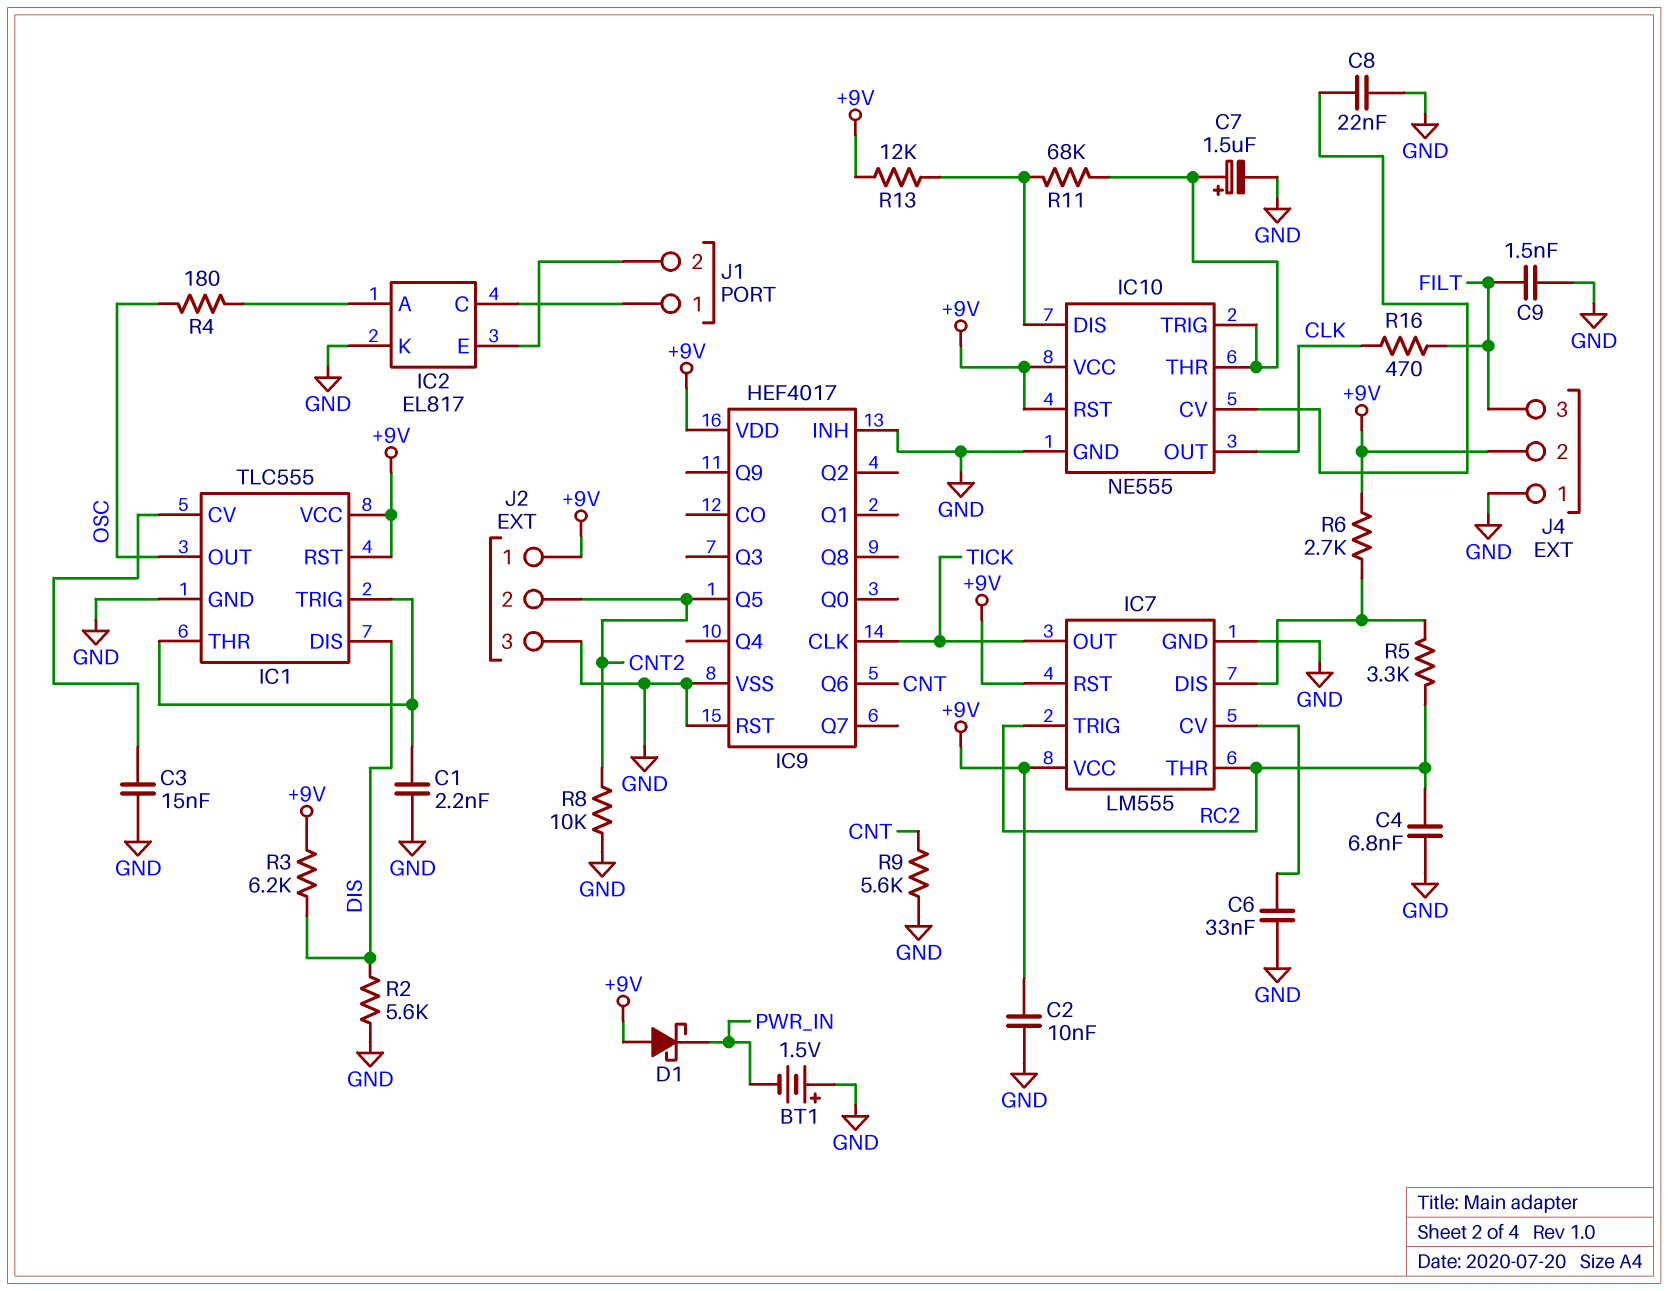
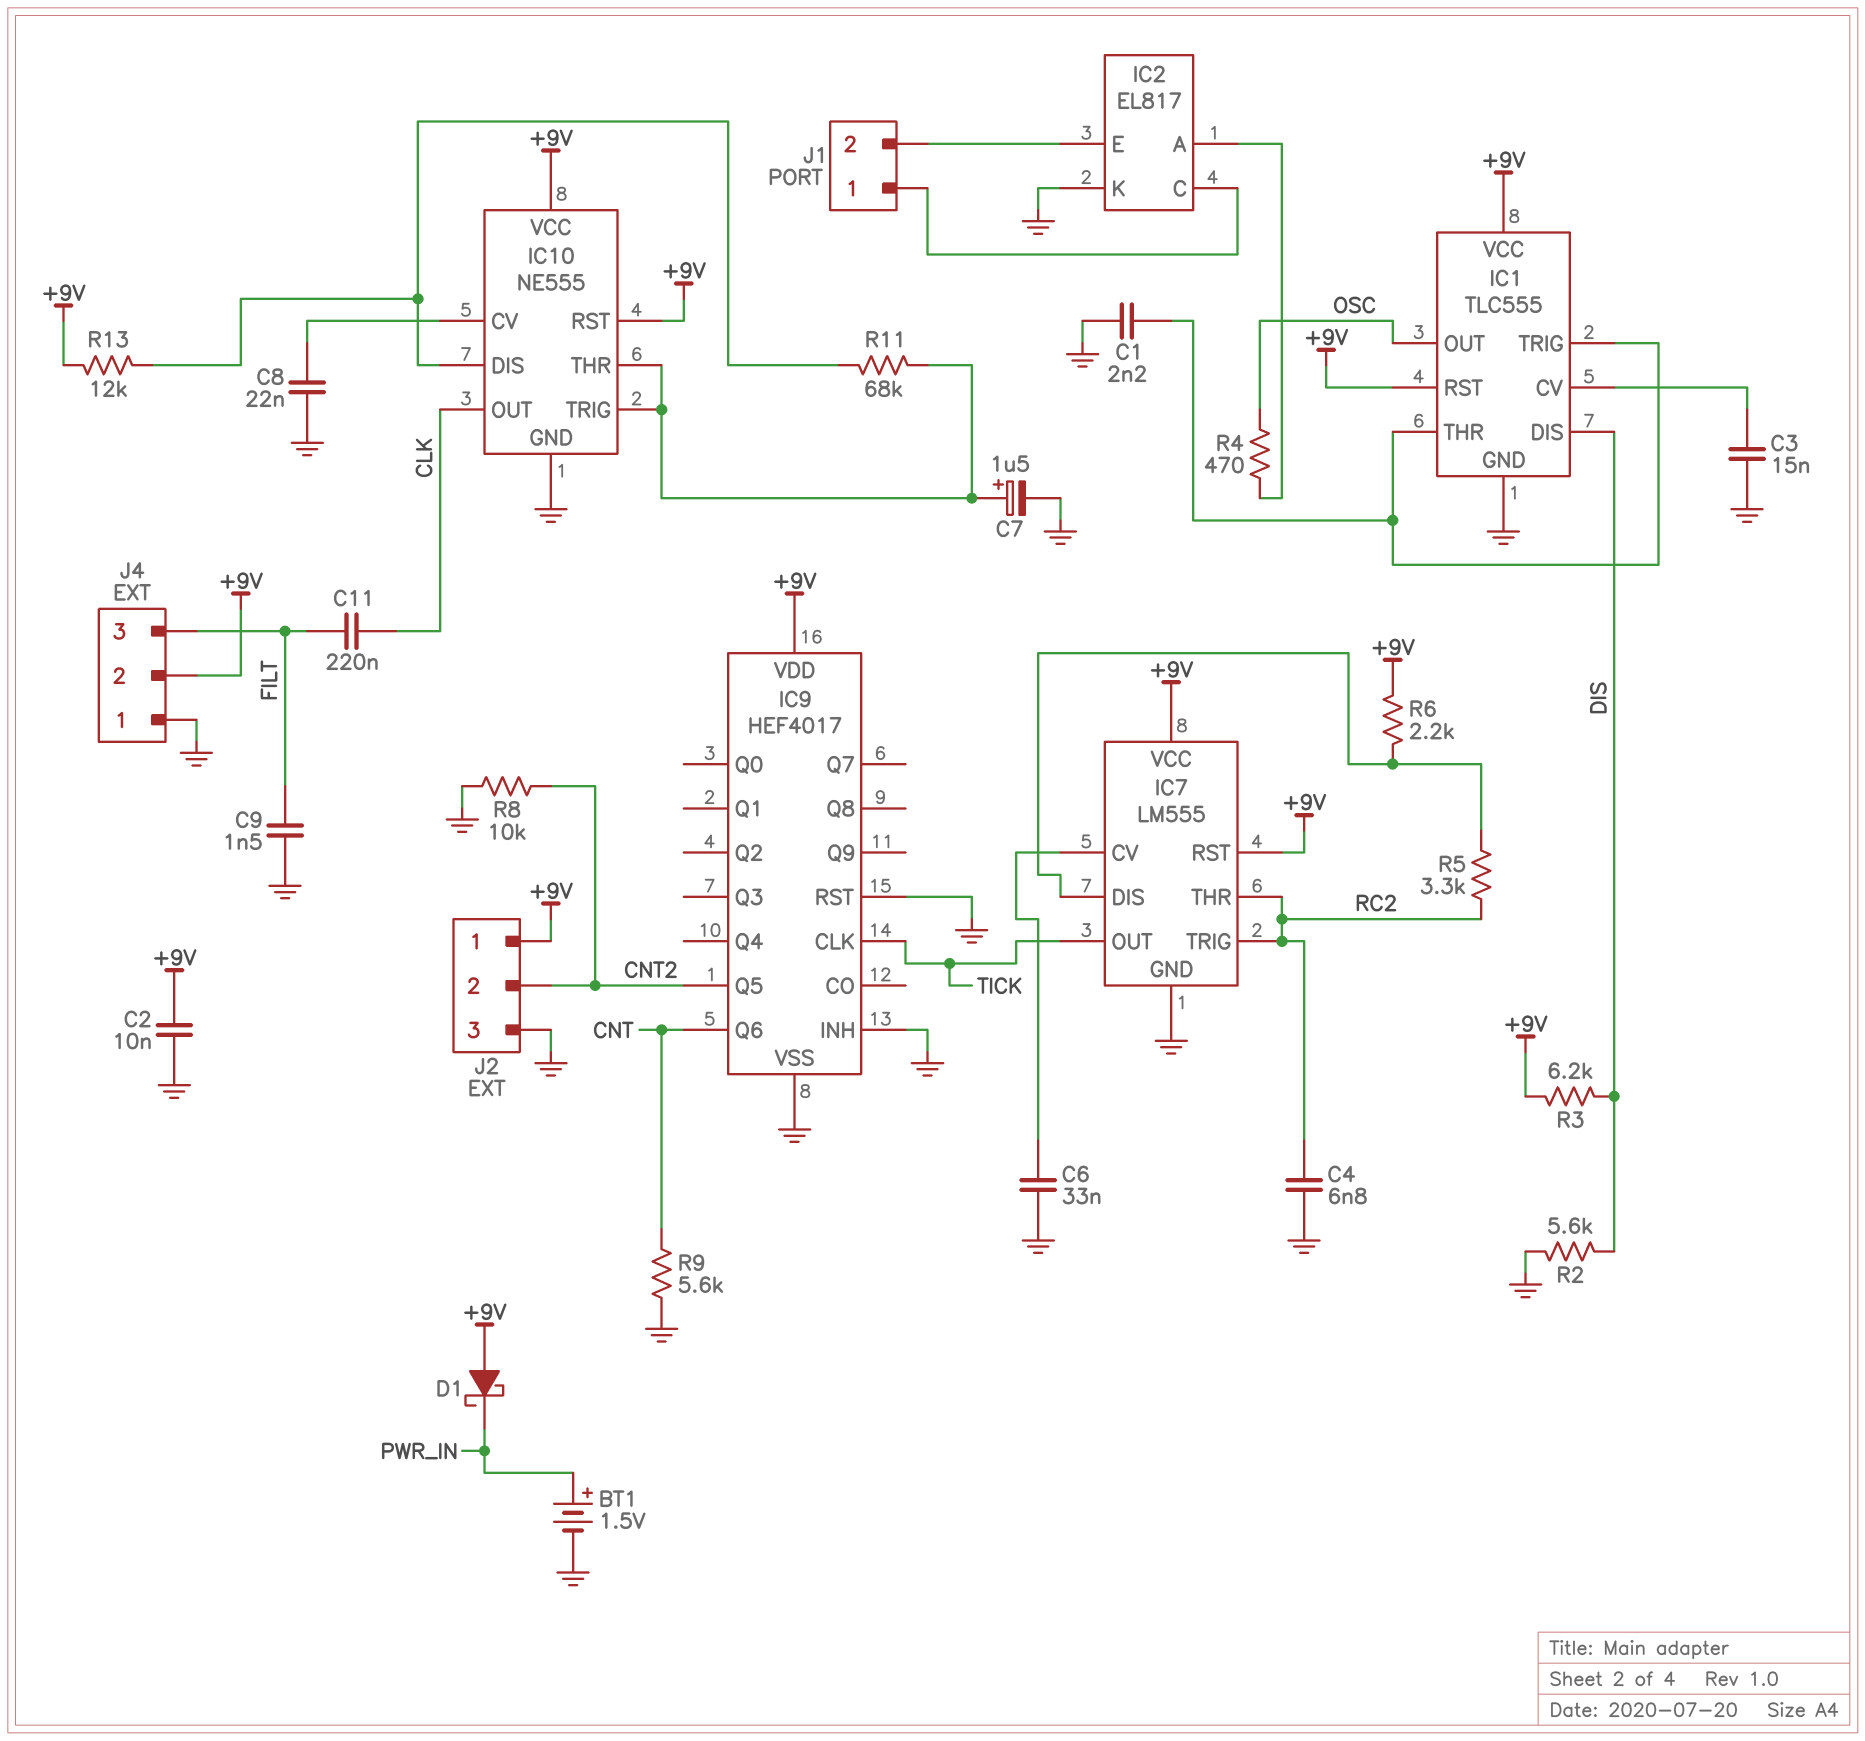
BT1: 1.5V (plus GND, minus PWR_IN) -> 1.5V (plus PWR_IN, minus GND)
C11: none -> 220nF (CLK, FILT)
R4: 180 (IC2/A, OSC) -> 470 (IC2/A, OSC)
R6: 2.7k (+9V, IC7/DIS) -> 2.2k (+9V, IC7/DIS)
R16: 470 (CLK, FILT) -> none

